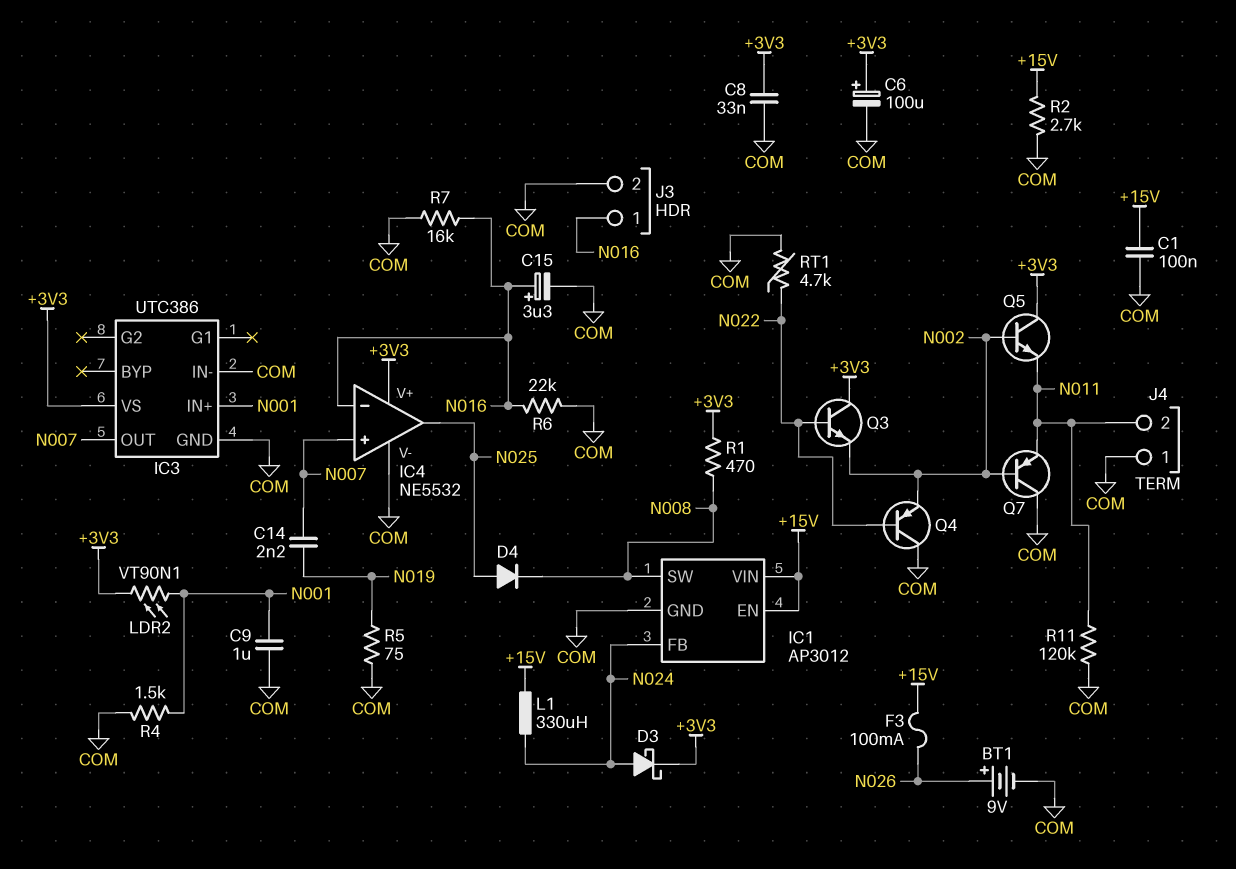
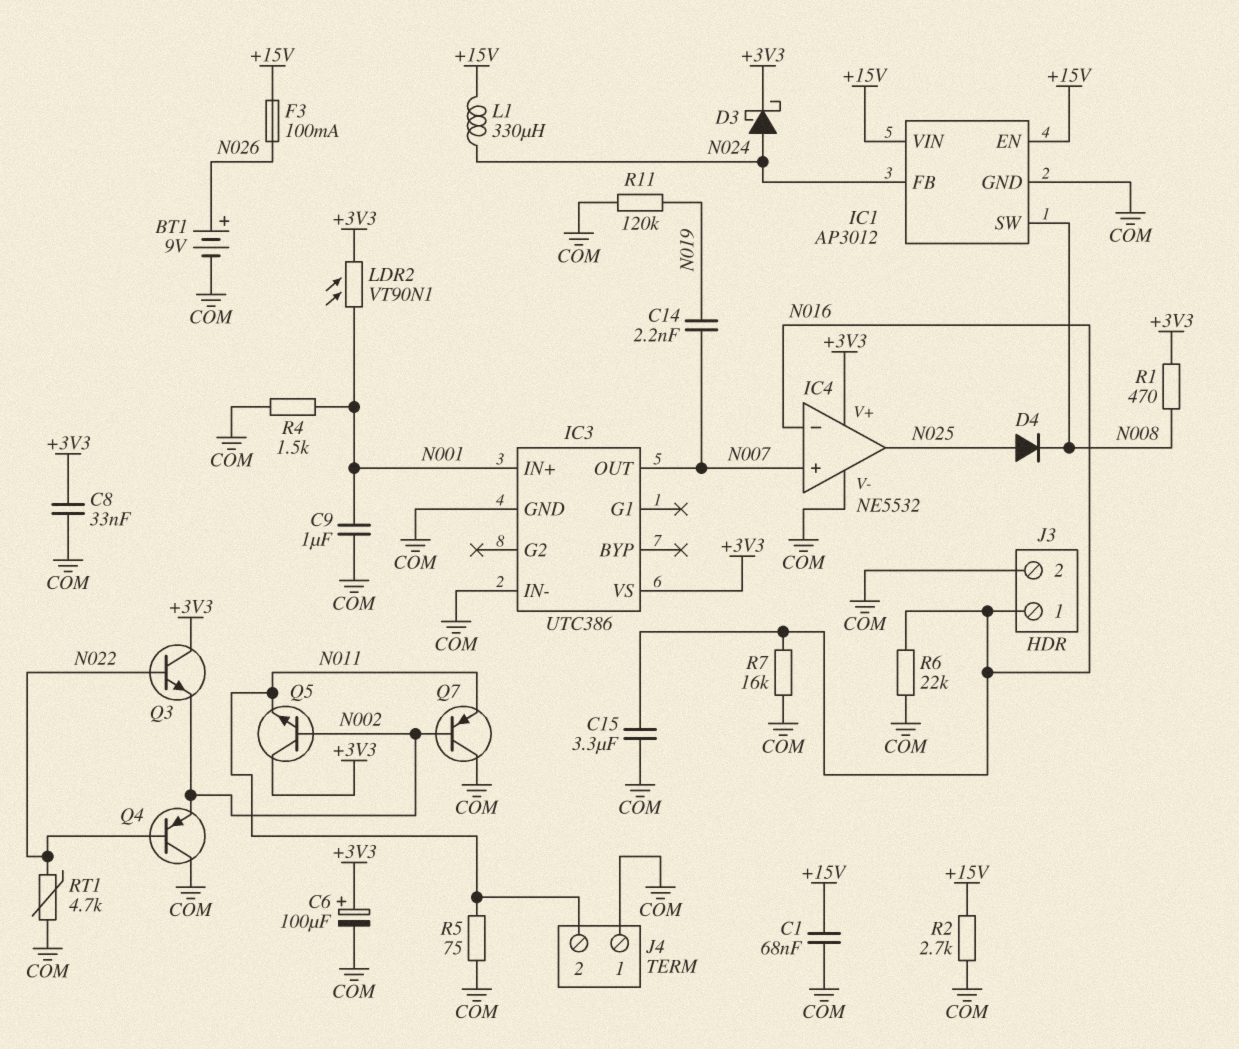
C1: 100nF (+15V, COM) -> 68nF (+15V, COM)
C15: 3.3uF (plus N016, minus COM) -> 3.3uF (COM, N016)
R5: 75 (COM, N019) -> 75 (COM, N011)
R11: 120k (COM, N011) -> 120k (COM, N019)

